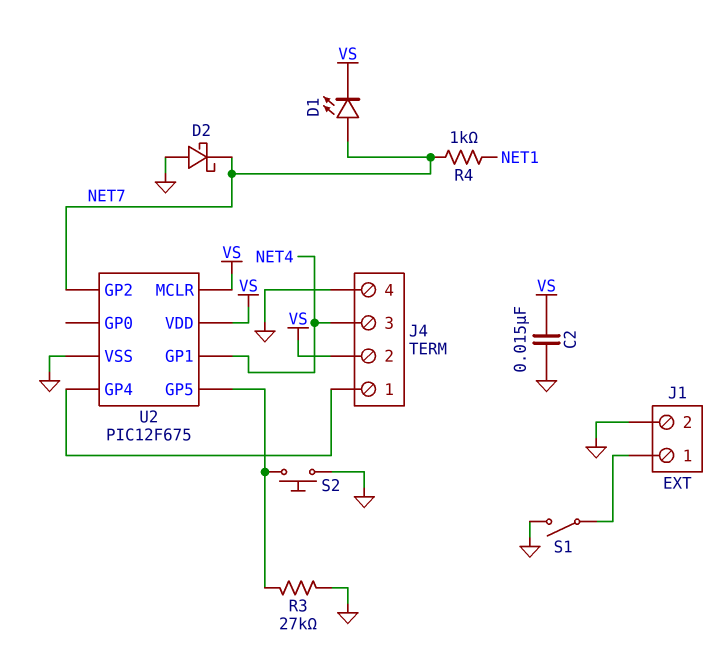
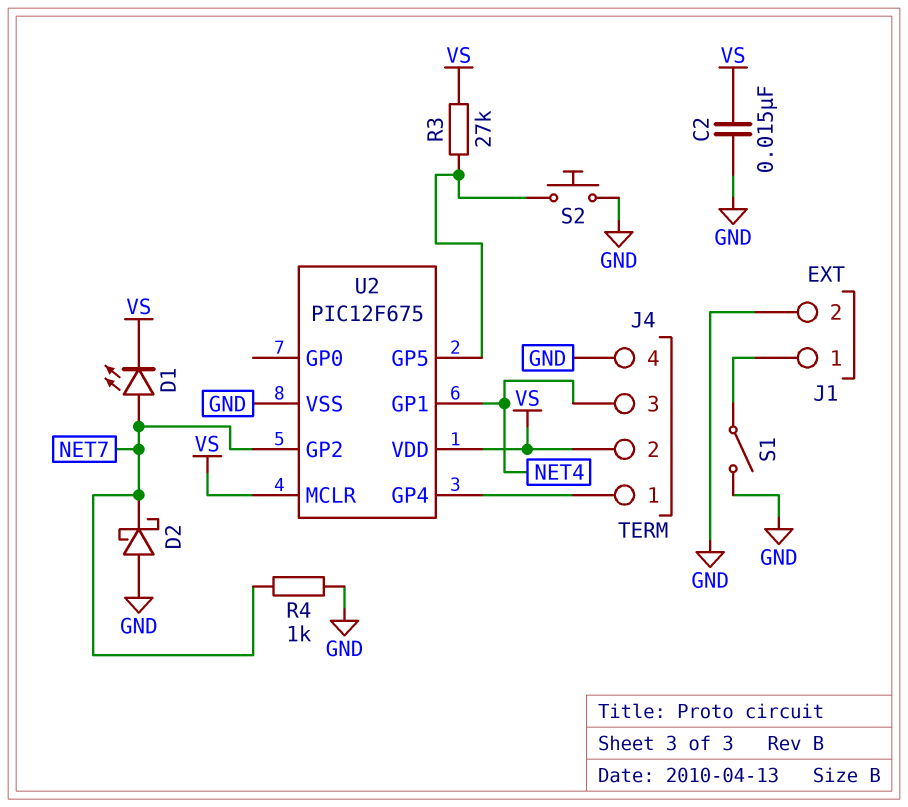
R3: 27k (GND, U2/GP5) -> 27k (U2/GP5, VS)
R4: 1k (NET1, NET7) -> 1k (GND, NET7)

